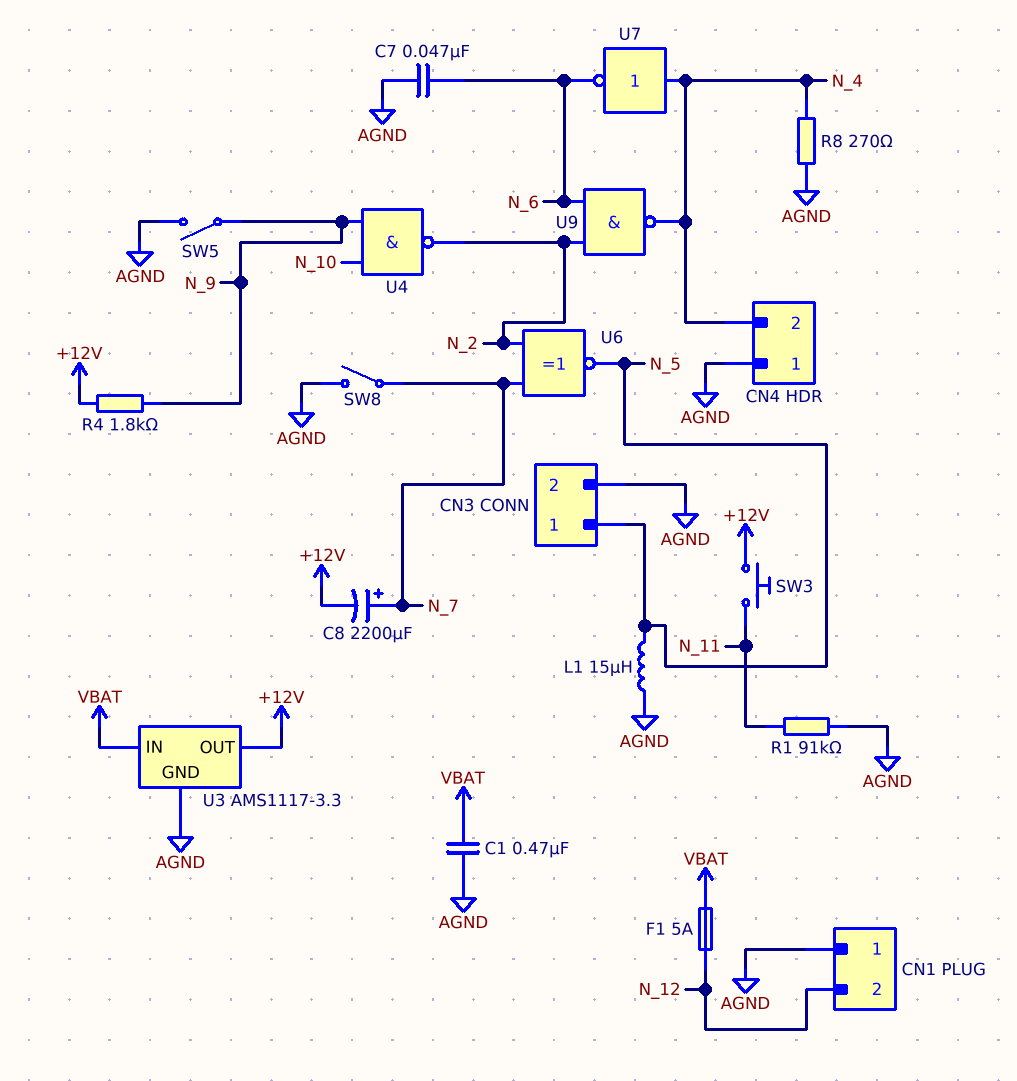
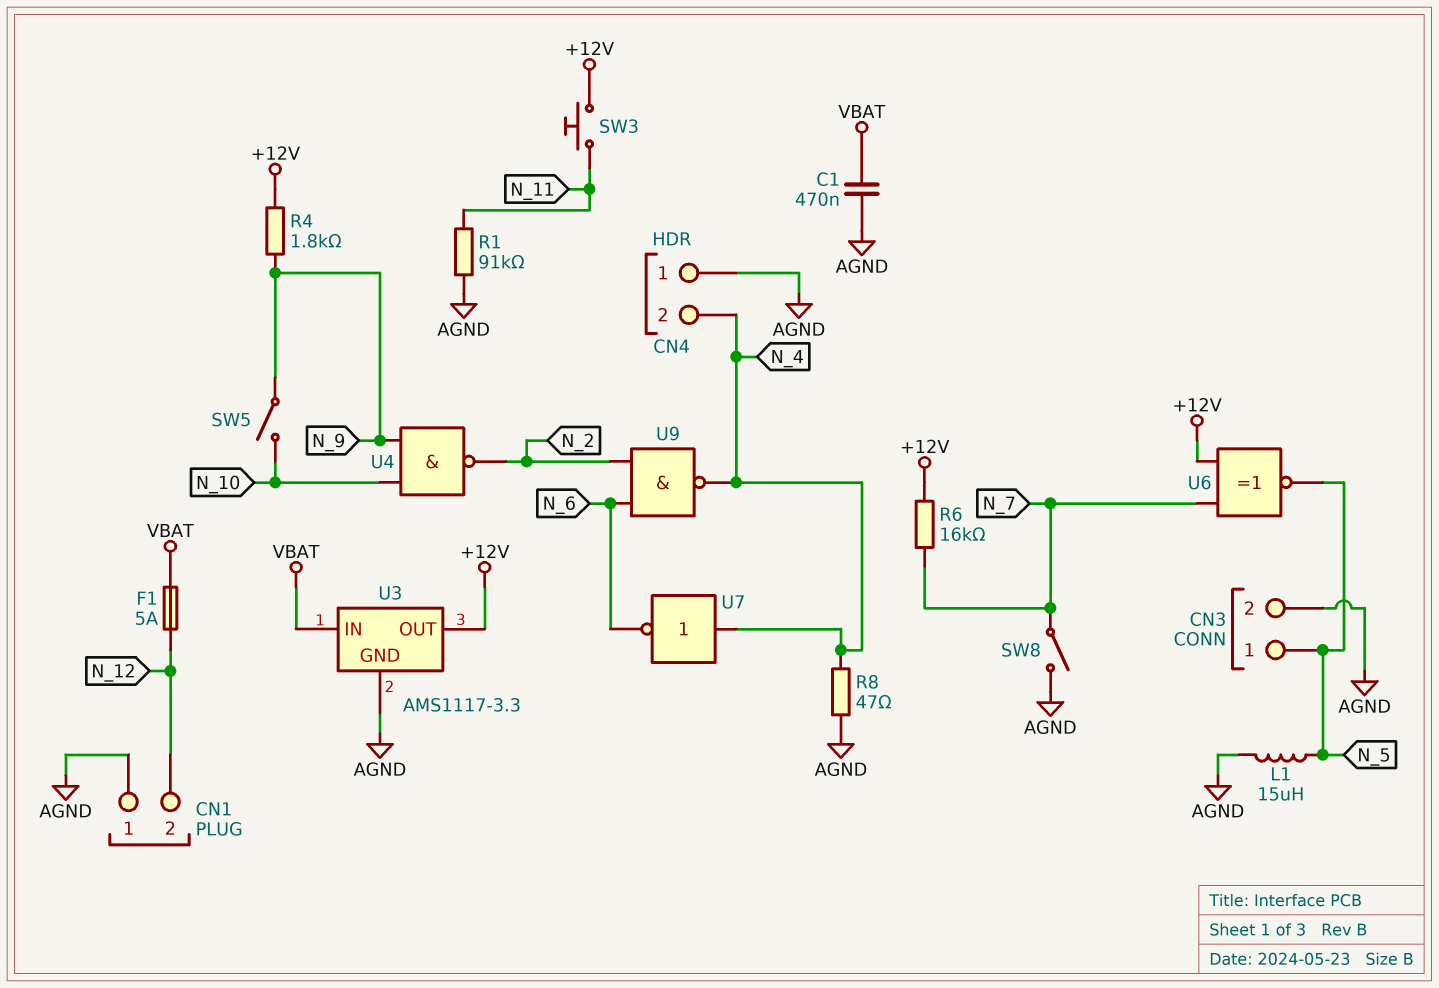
C7: 47nF (AGND, N_6) -> none
C8: 2200uF (plus N_7, minus +12V) -> none
R6: none -> 16k (+12V, N_7)
R8: 270 (AGND, N_4) -> 47 (AGND, N_4)
SW5: switch (AGND, N_9) -> switch (N_9, N_10)
U6: XNOR (in N_2, in N_7, out N_5) -> XNOR (in +12V, in N_7, out N_5)

